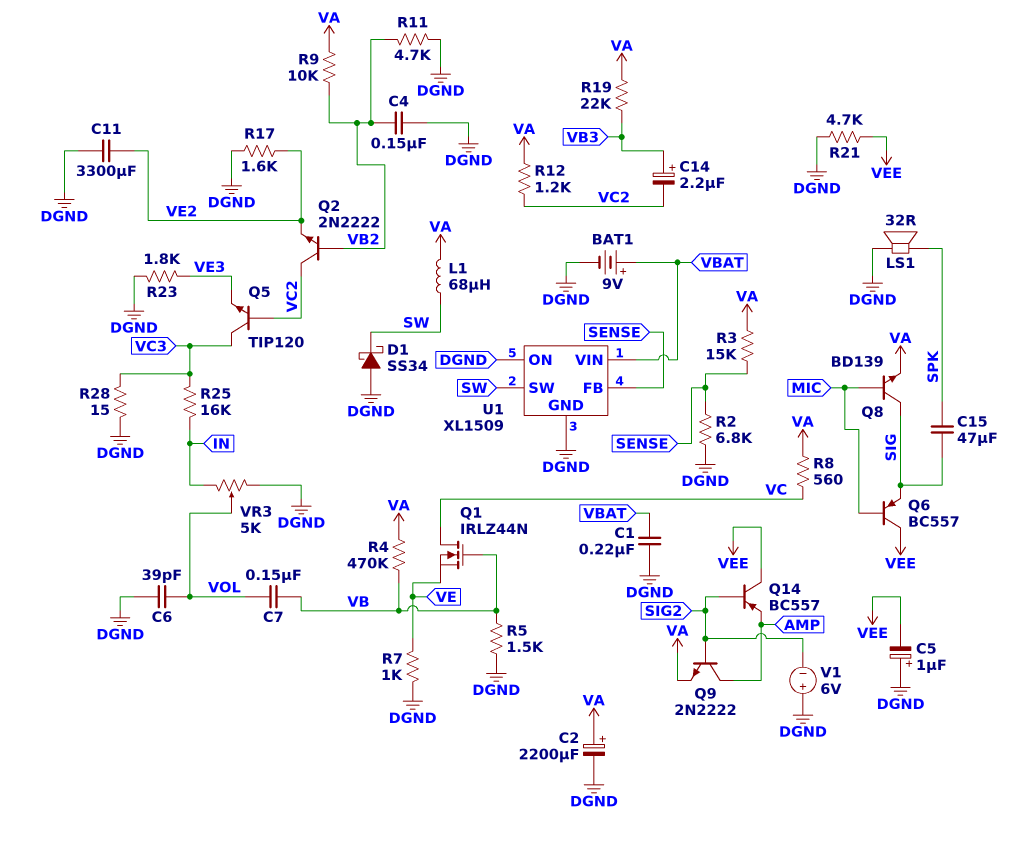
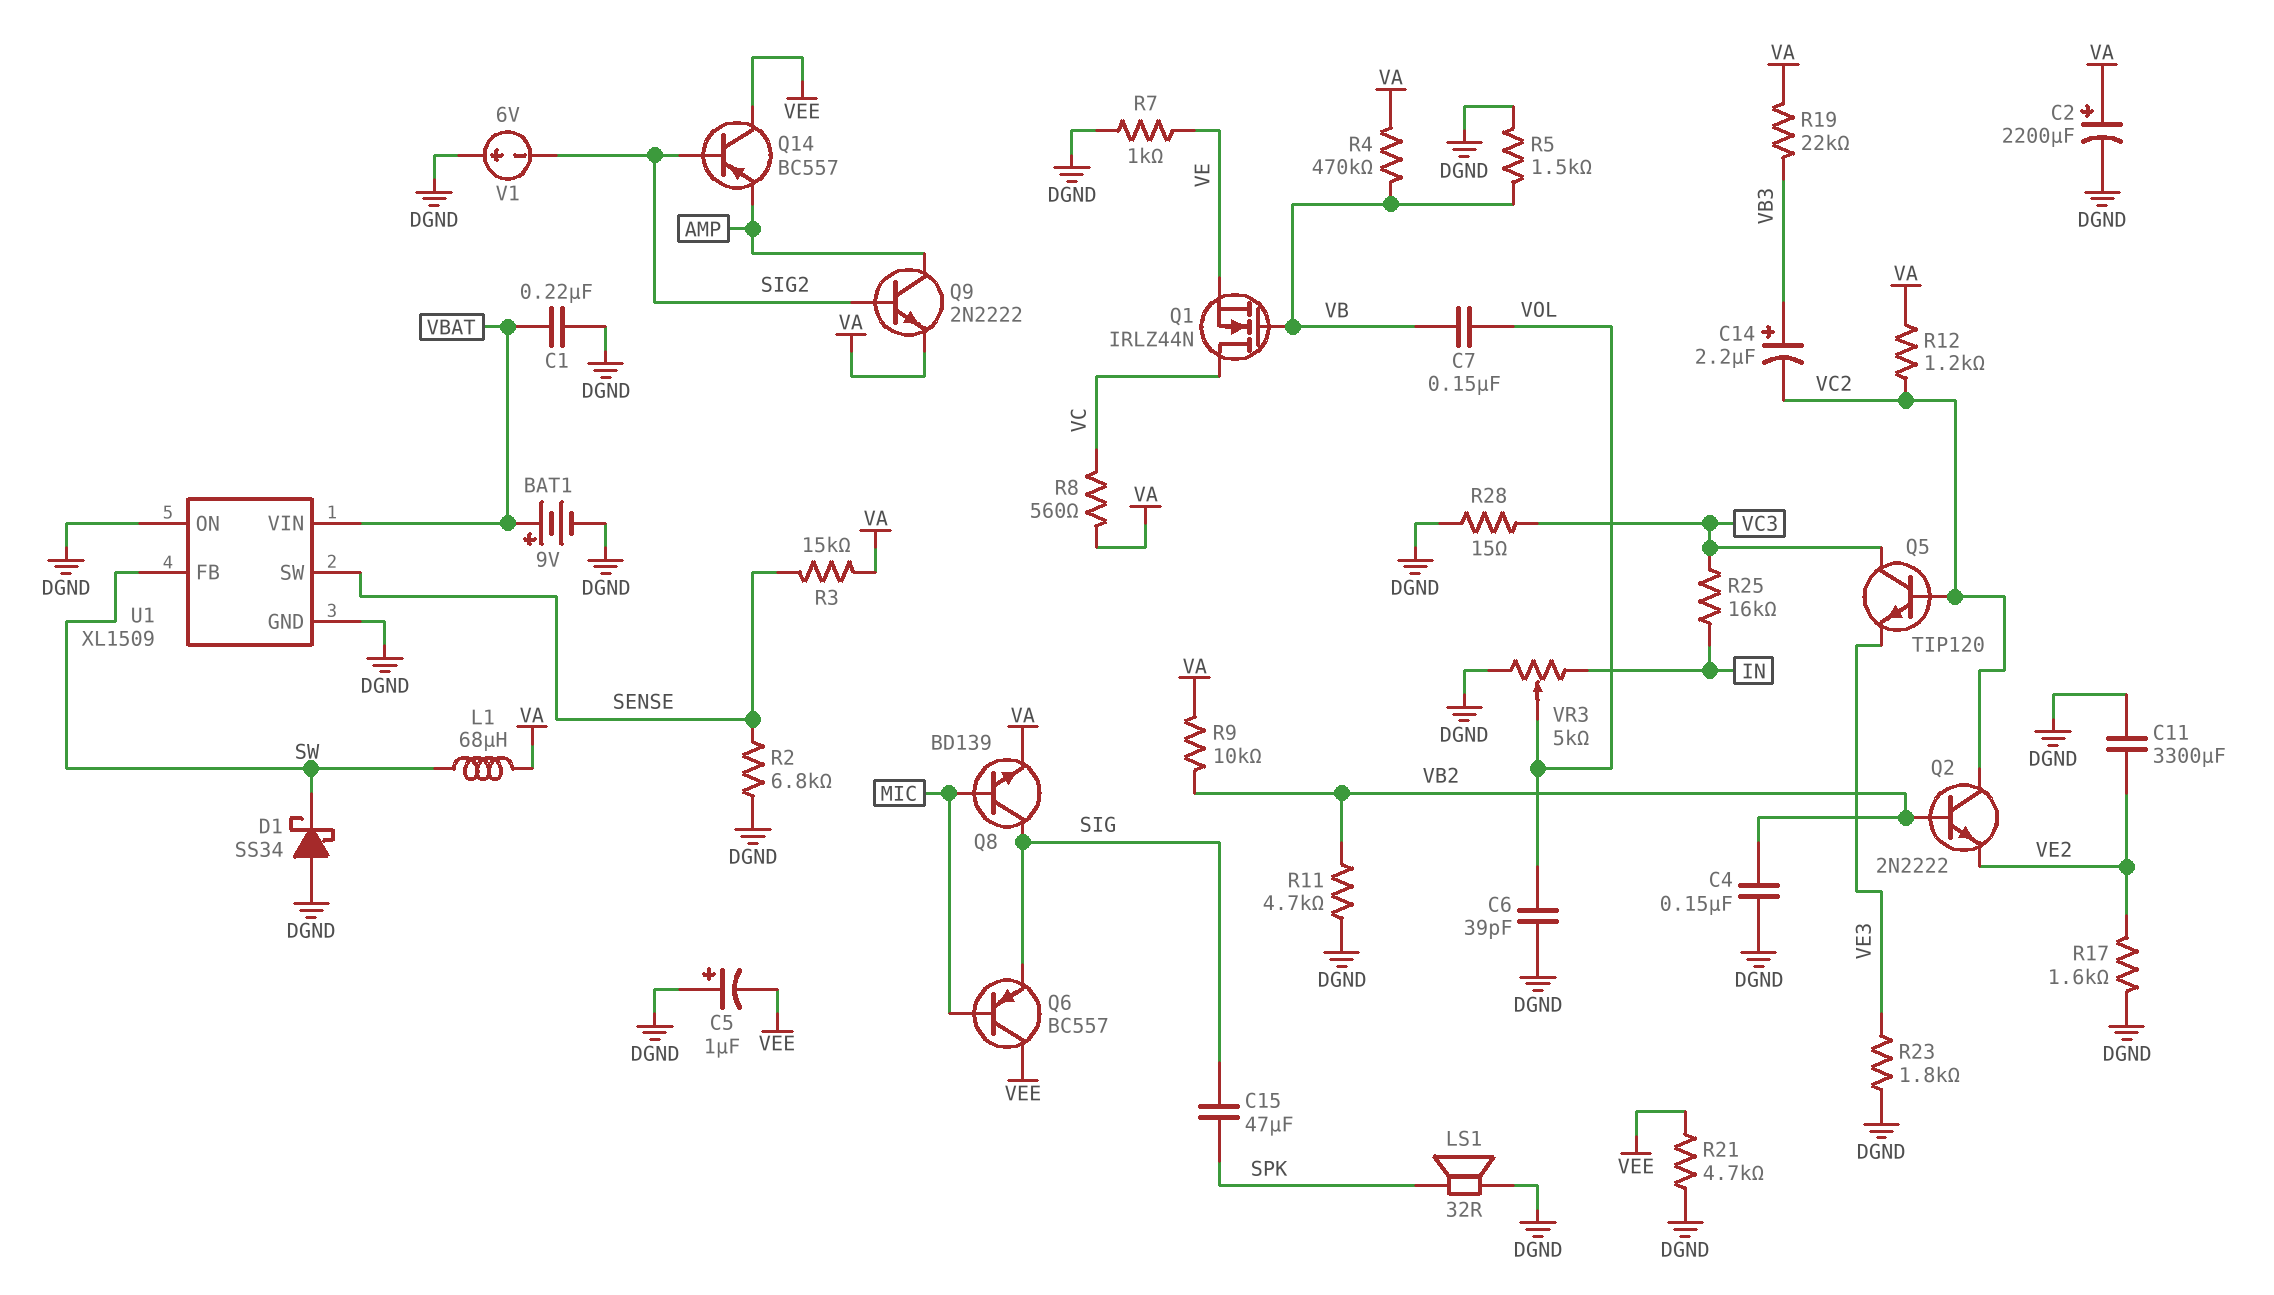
U1 pin FB: SENSE -> SW
U1 pin SW: SW -> SENSE

